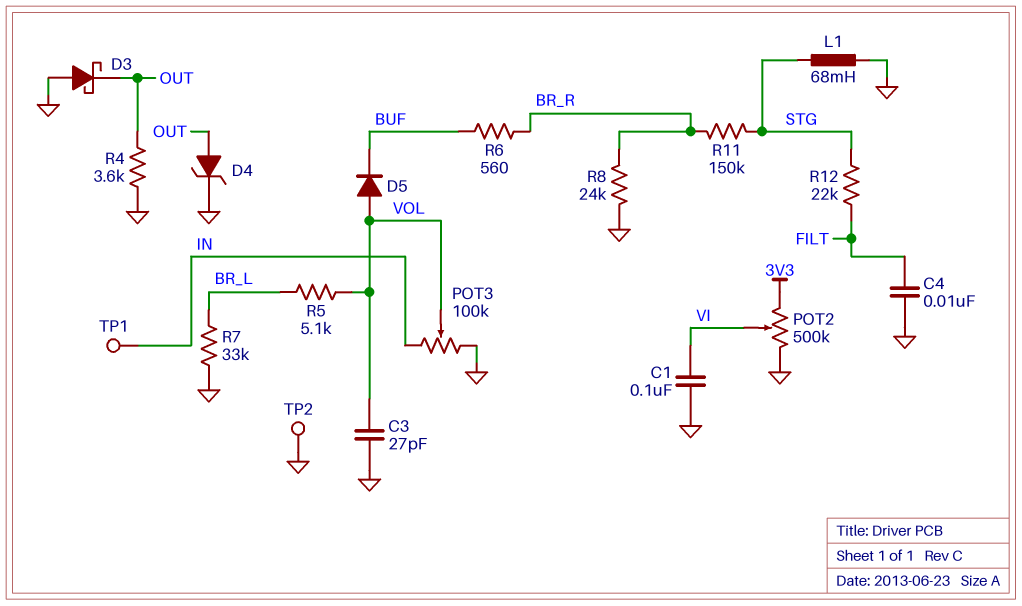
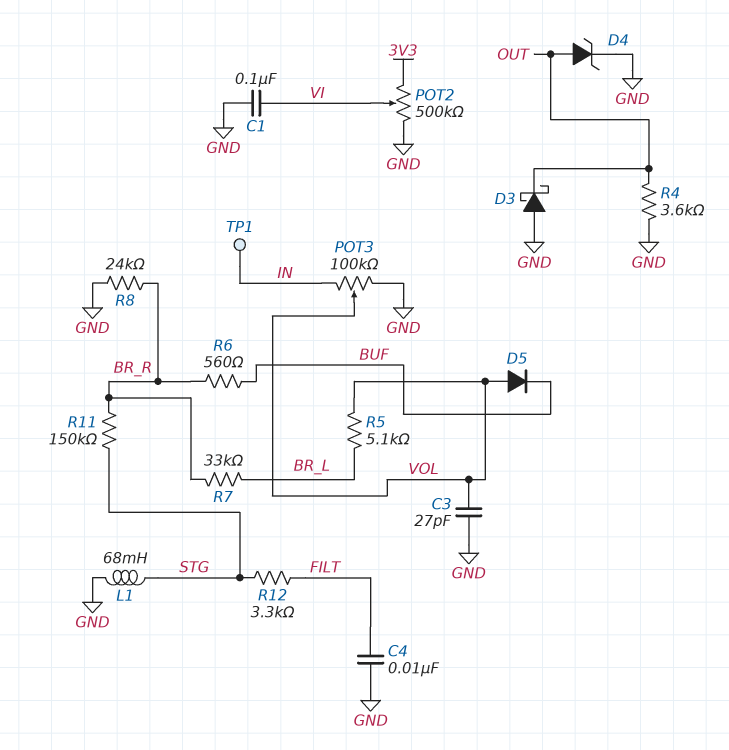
R7: 33k (BR_L, GND) -> 33k (BR_L, BR_R)
R12: 22k (FILT, STG) -> 3.3k (FILT, STG)
TP2: test point (GND) -> none

